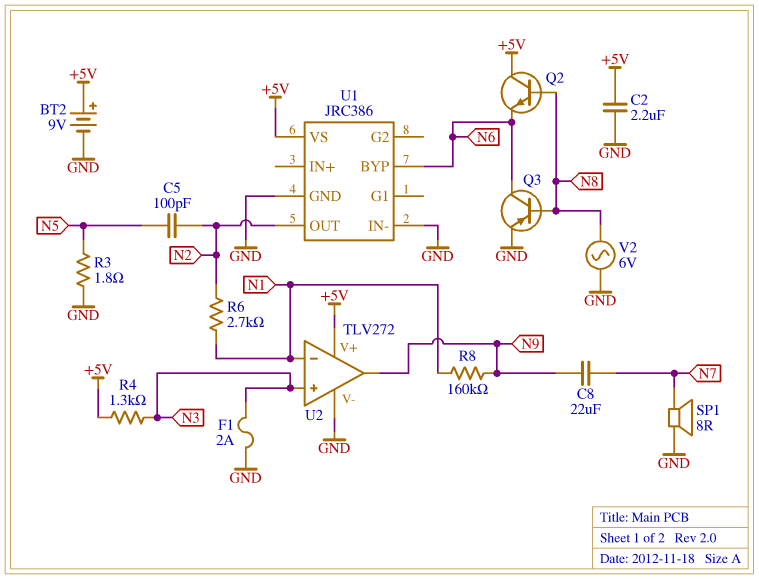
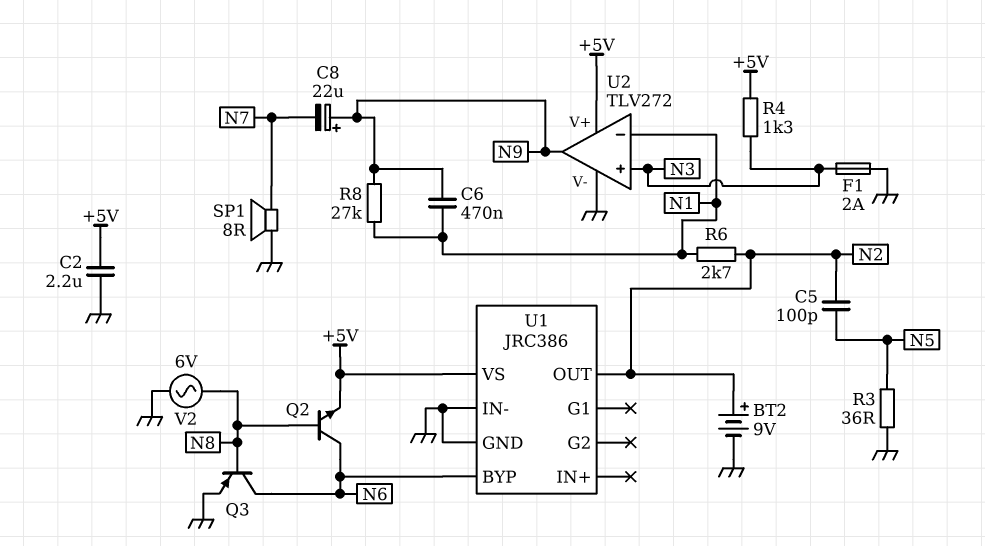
BT2: 9V (plus +5V, minus GND) -> 9V (plus N2, minus GND)
C6: none -> 470nF (N1, N9)
C8: 22uF (N7, N9) -> 22uF (plus N9, minus N7)
Q2: NPN (B N8, C +5V, E N6) -> NPN (B N8, C N6, E +5V)
R3: 1.8 (GND, N5) -> 36 (GND, N5)
R8: 160k (N1, N9) -> 27k (N1, N9)

